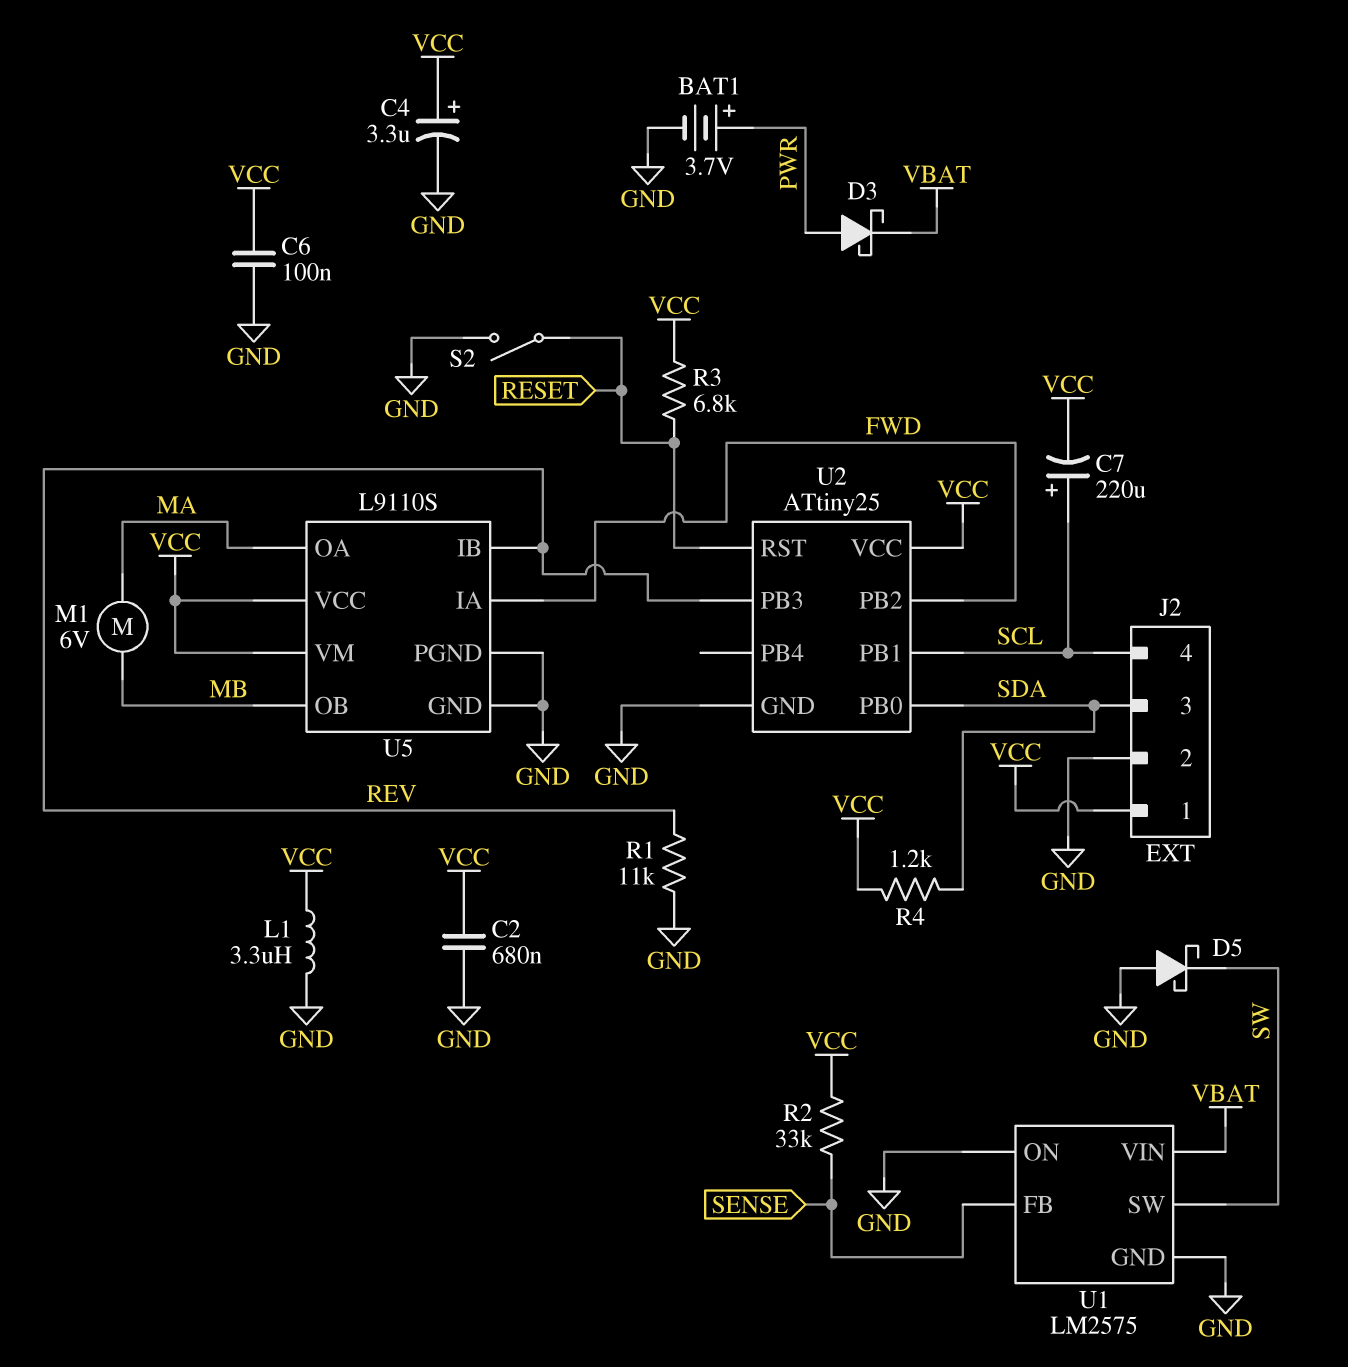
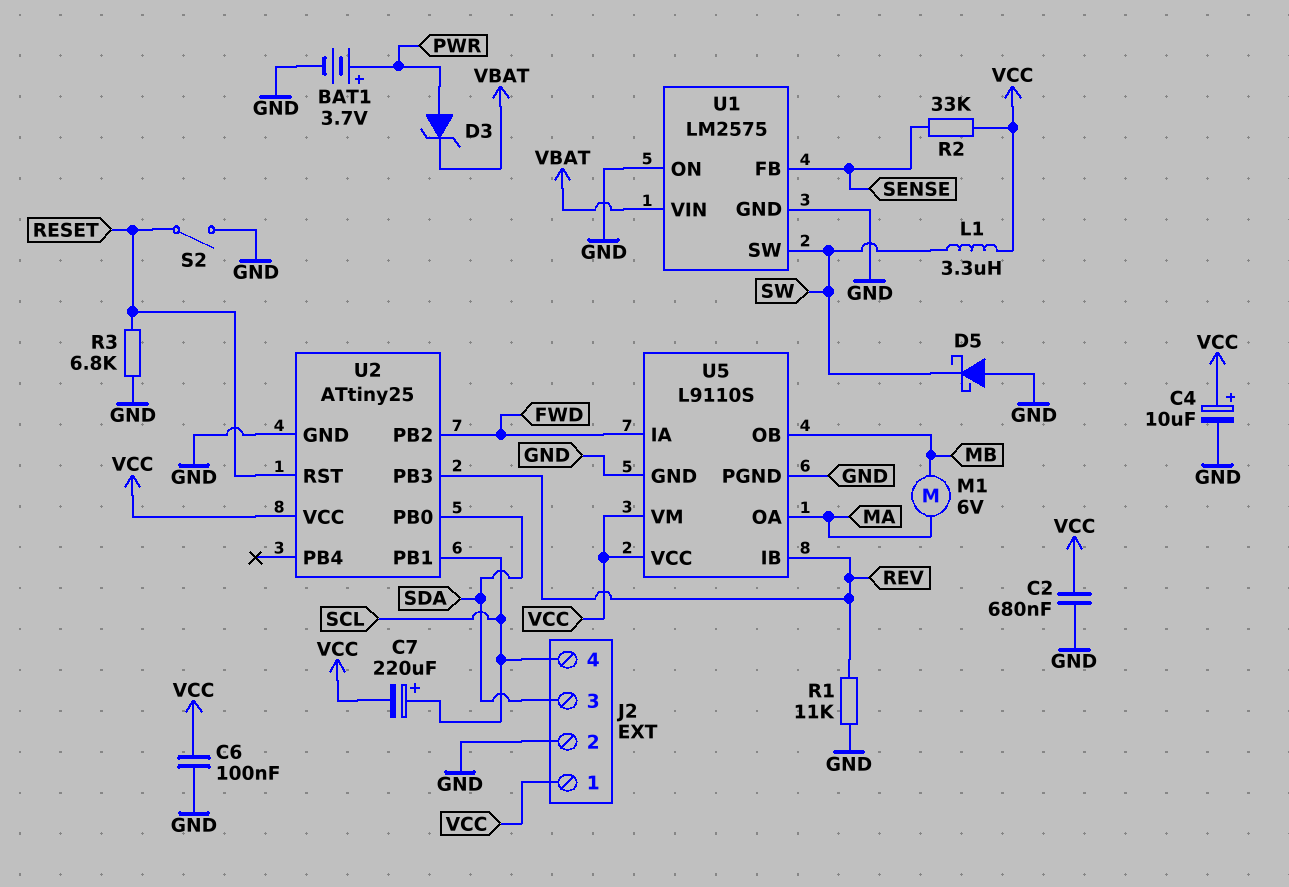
C4: 3.3uF (plus VCC, minus GND) -> 10uF (plus VCC, minus GND)
D3: schottky (A PWR, K VBAT) -> zener (A PWR, K VBAT)
L1: 3.3uH (GND, VCC) -> 3.3uH (SW, VCC)
R3: 6.8k (RESET, VCC) -> 6.8k (GND, RESET)
R4: 1.2k (SDA, VCC) -> none

